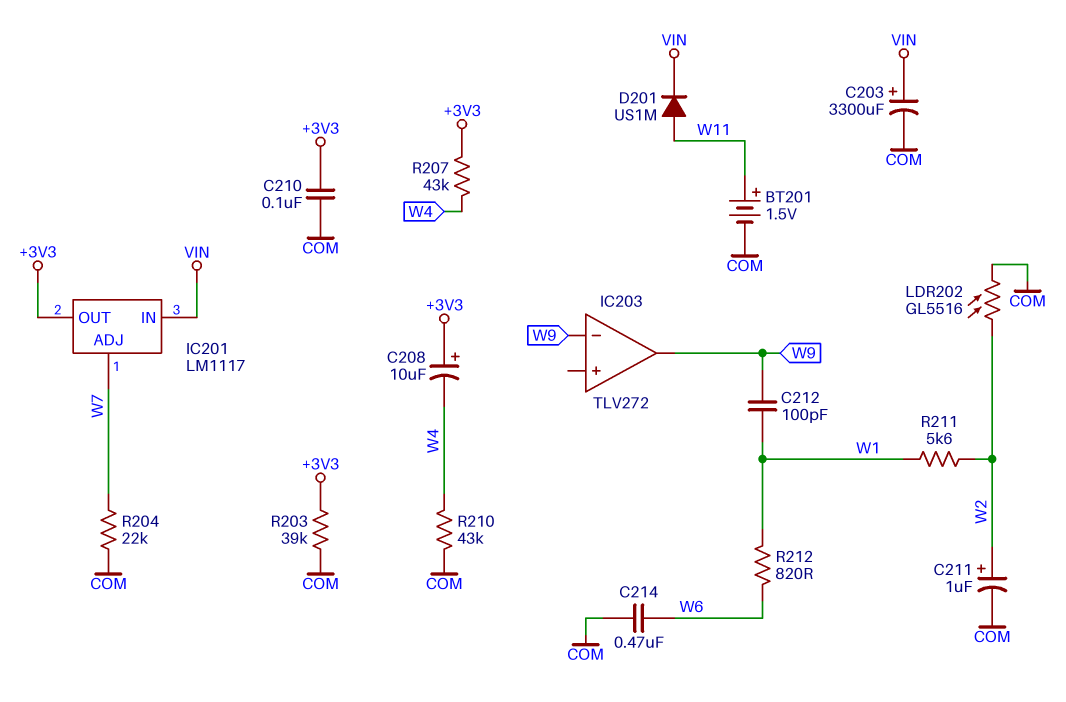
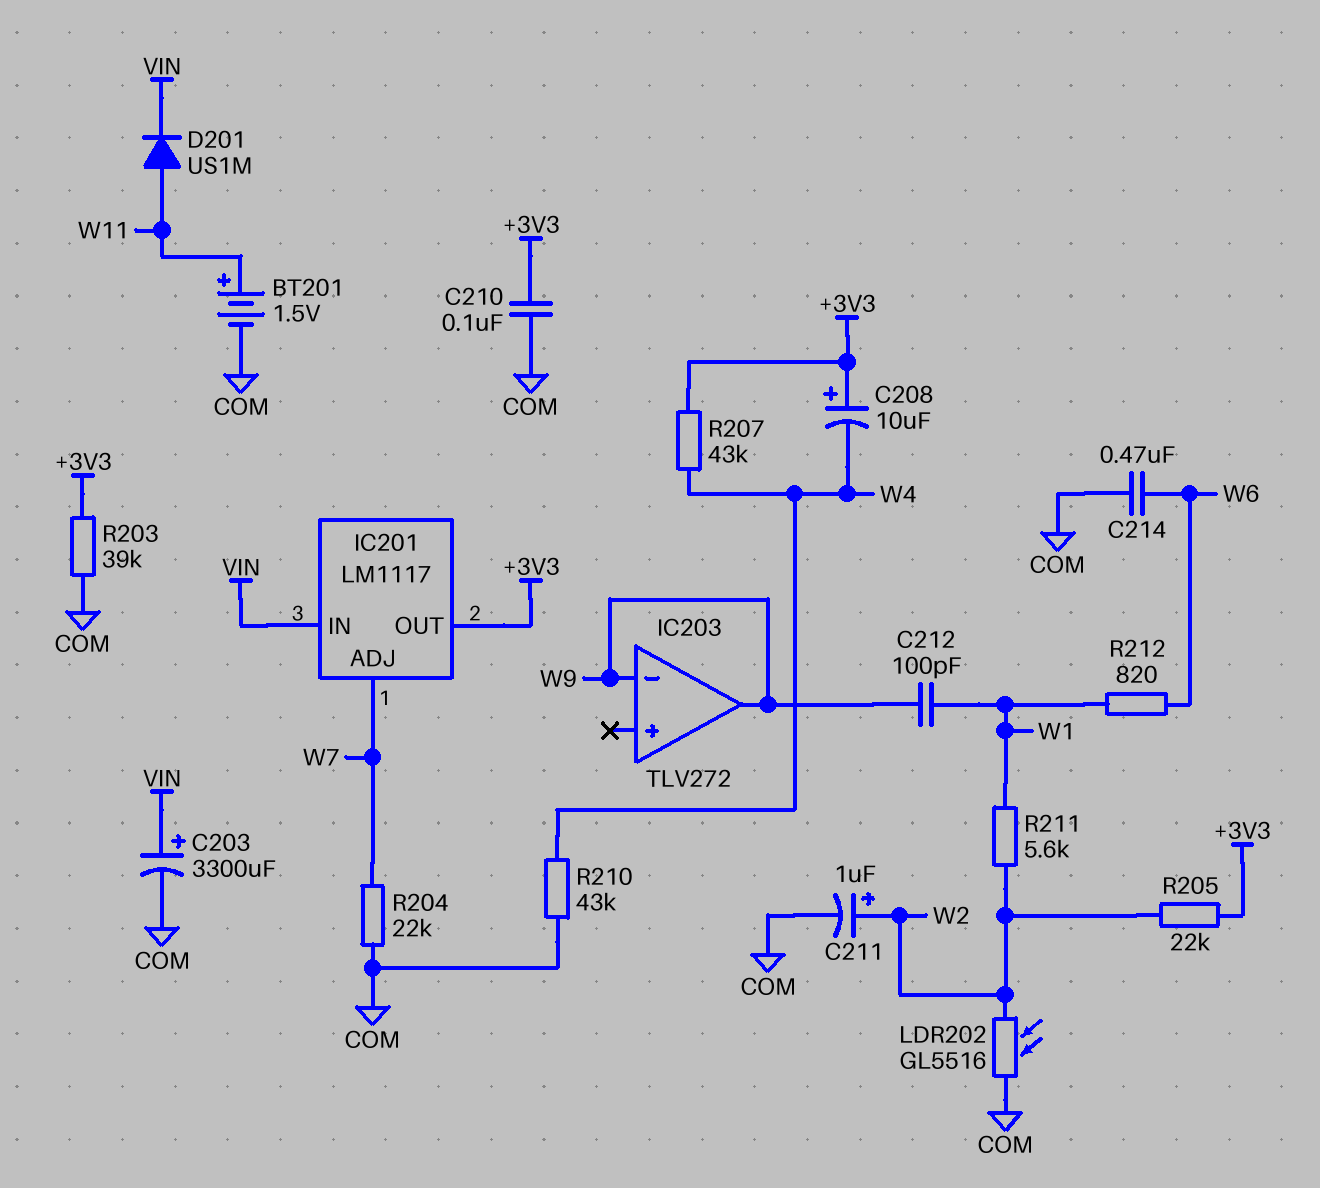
R205: none -> 22k (+3V3, W2)

